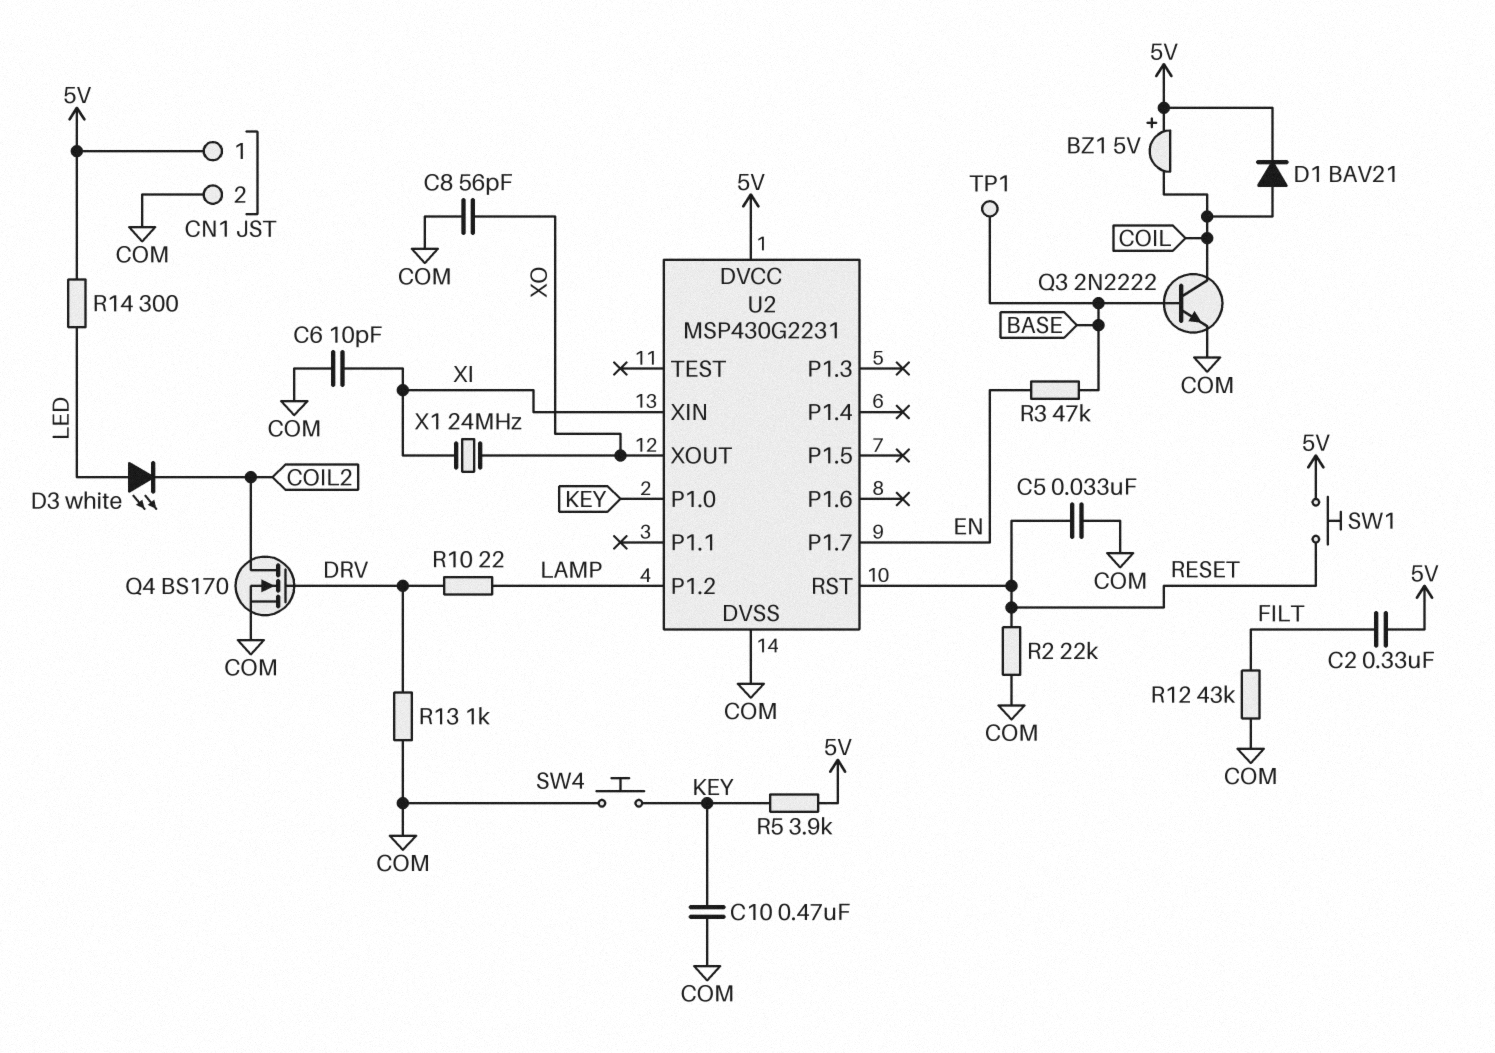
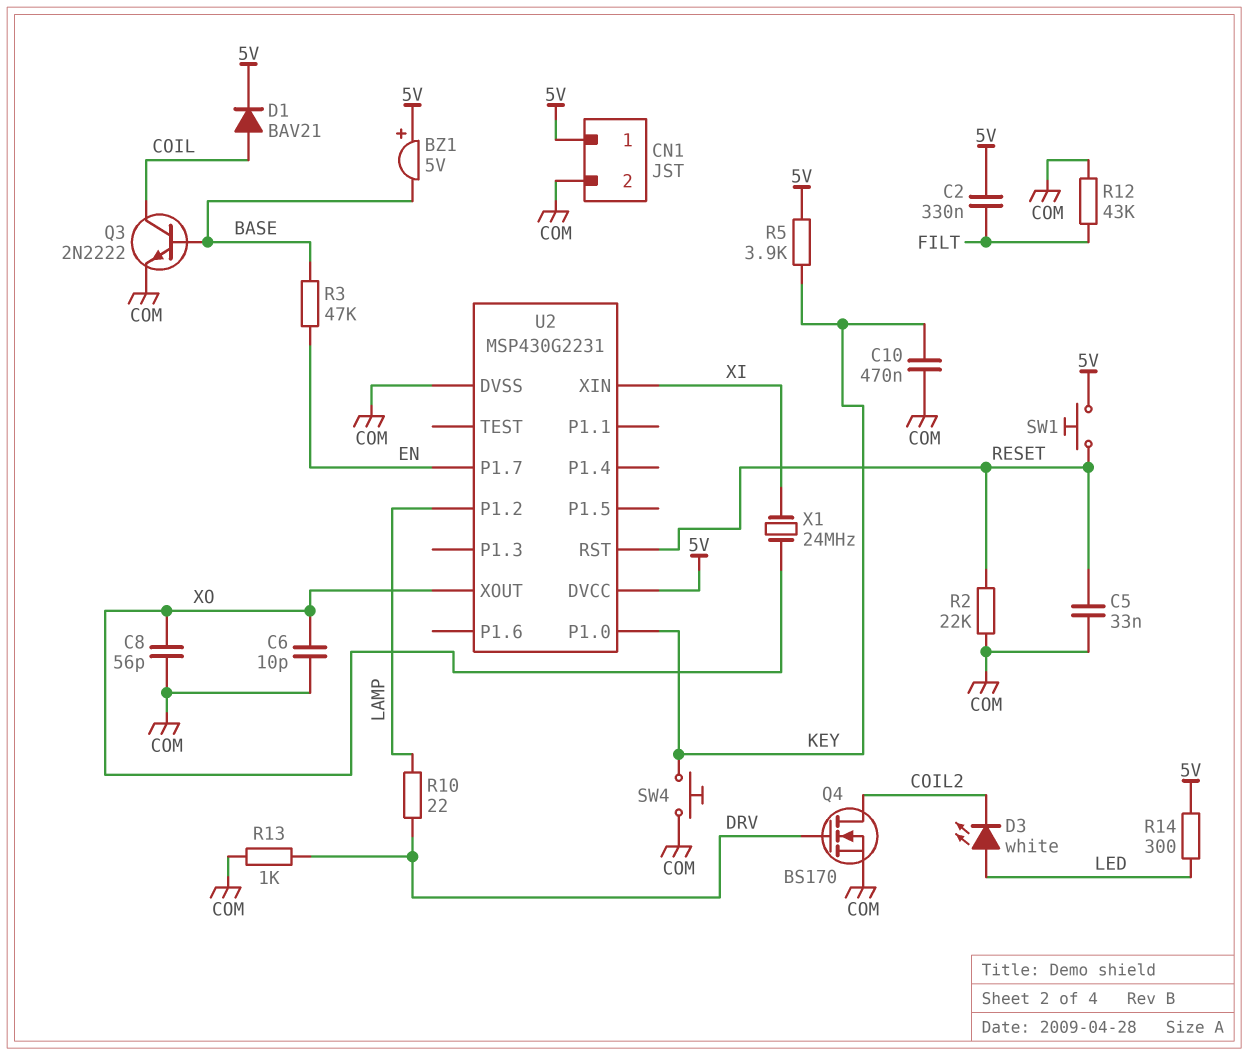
BZ1: buzzer 5V (plus 5V, minus COIL) -> buzzer 5V (plus 5V, minus BASE)
C6: 10pF (COM, XI) -> 10pF (COM, XO)
TP1: test point (BASE) -> none

